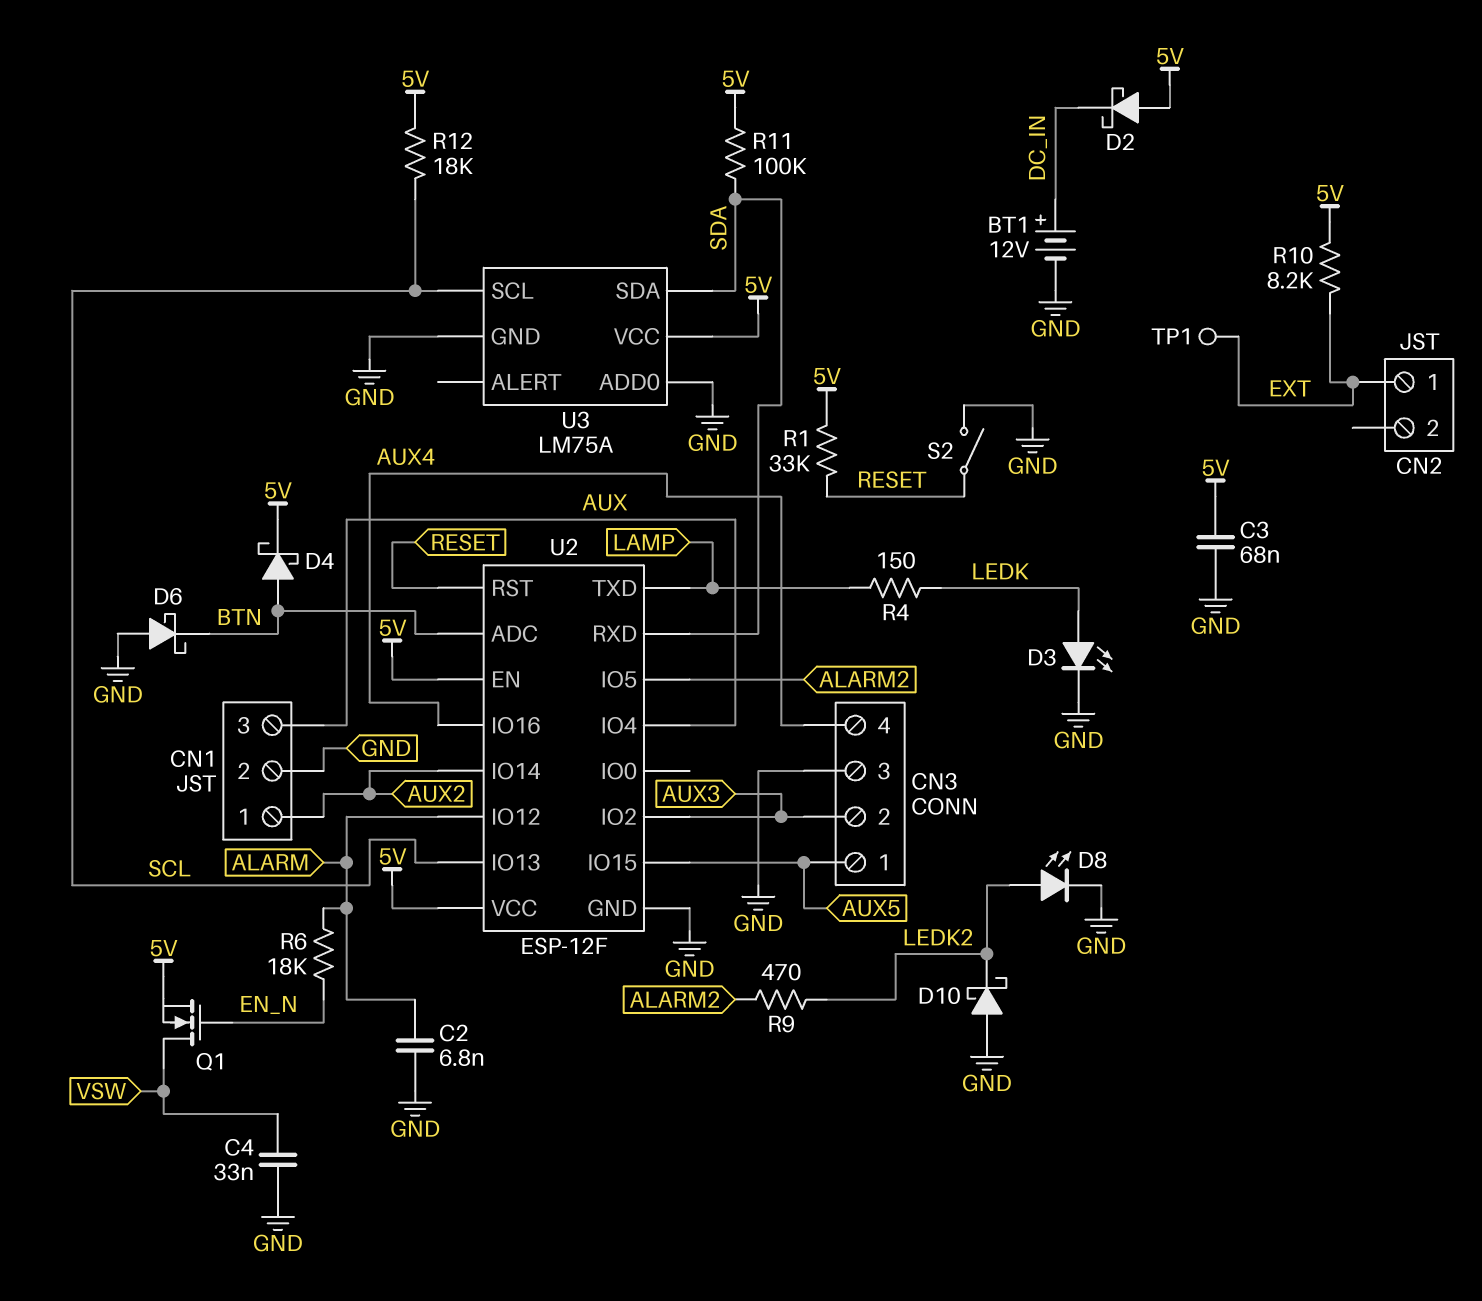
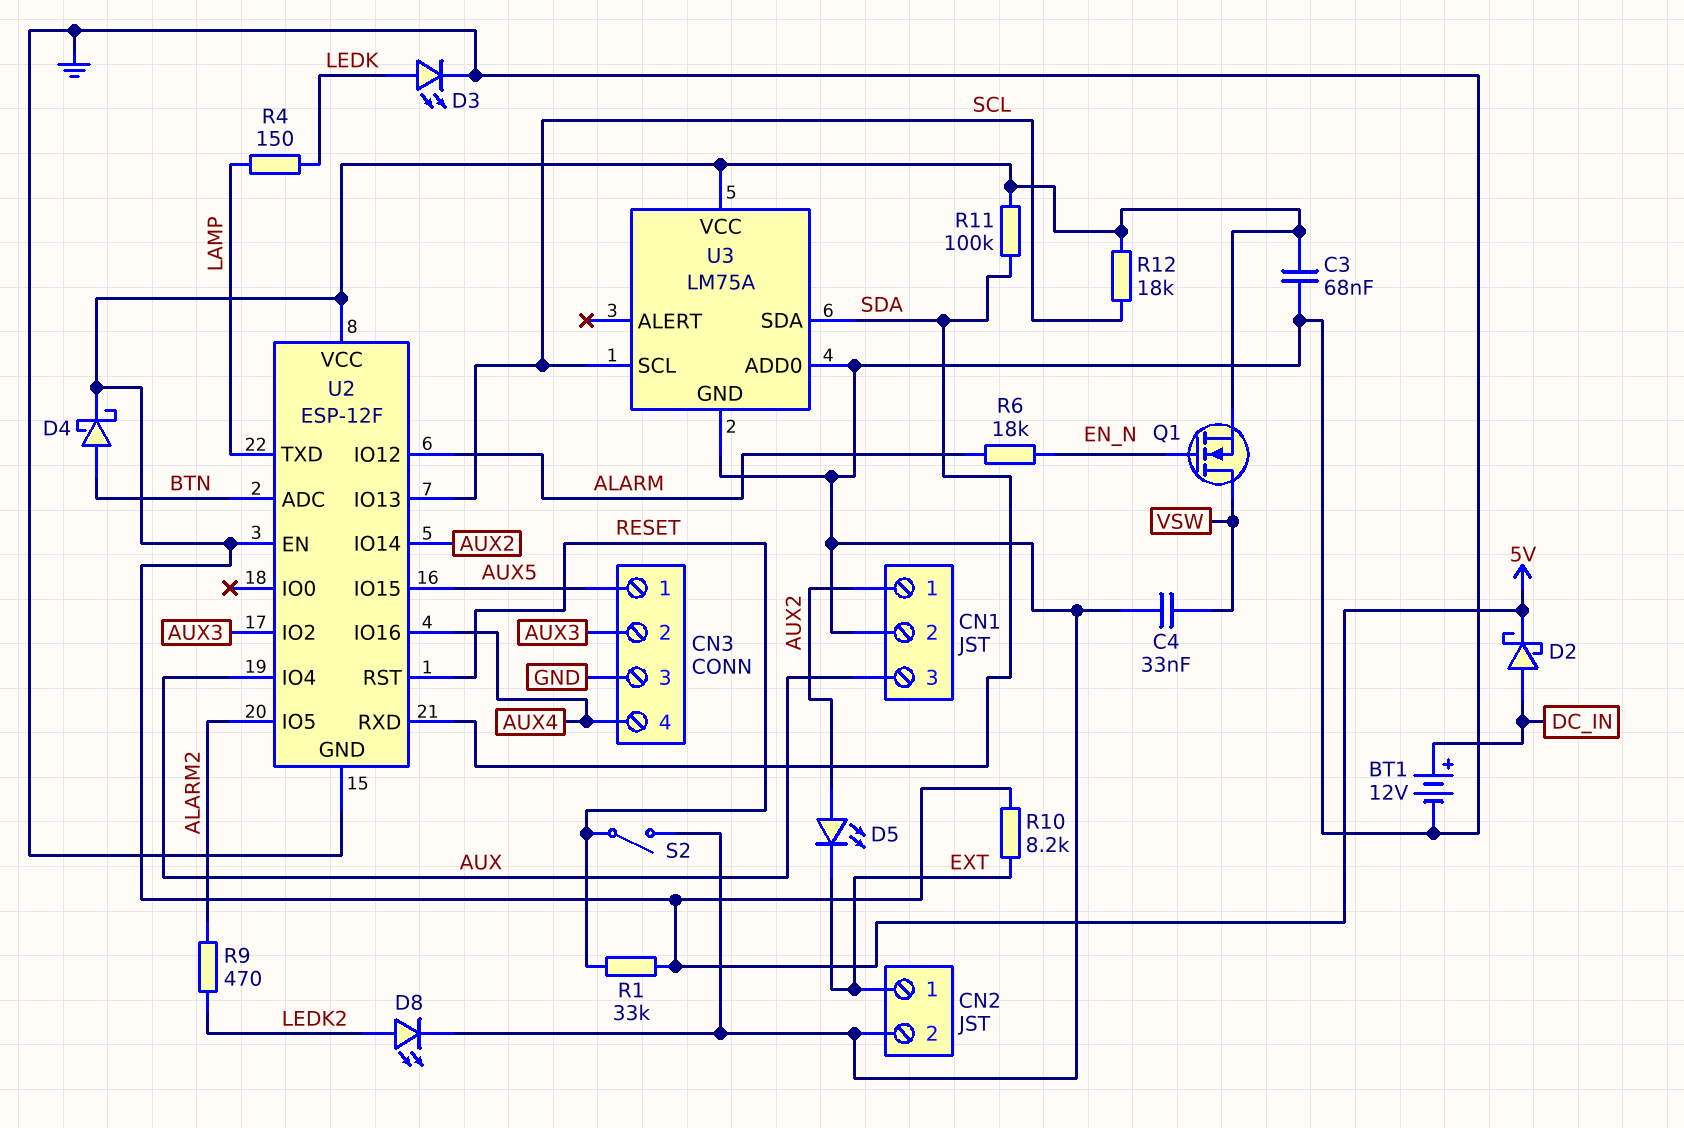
C2: 6.8nF (ALARM, GND) -> none
CN2 pin 2: none -> GND
D2: schottky (A 5V, K DC_IN) -> schottky (A DC_IN, K 5V)
D5: none -> LED (A AUX2, K EXT)
D6: schottky (A GND, K BTN) -> none
D10: schottky (A GND, K LEDK2) -> none
TP1: test point (EXT) -> none

